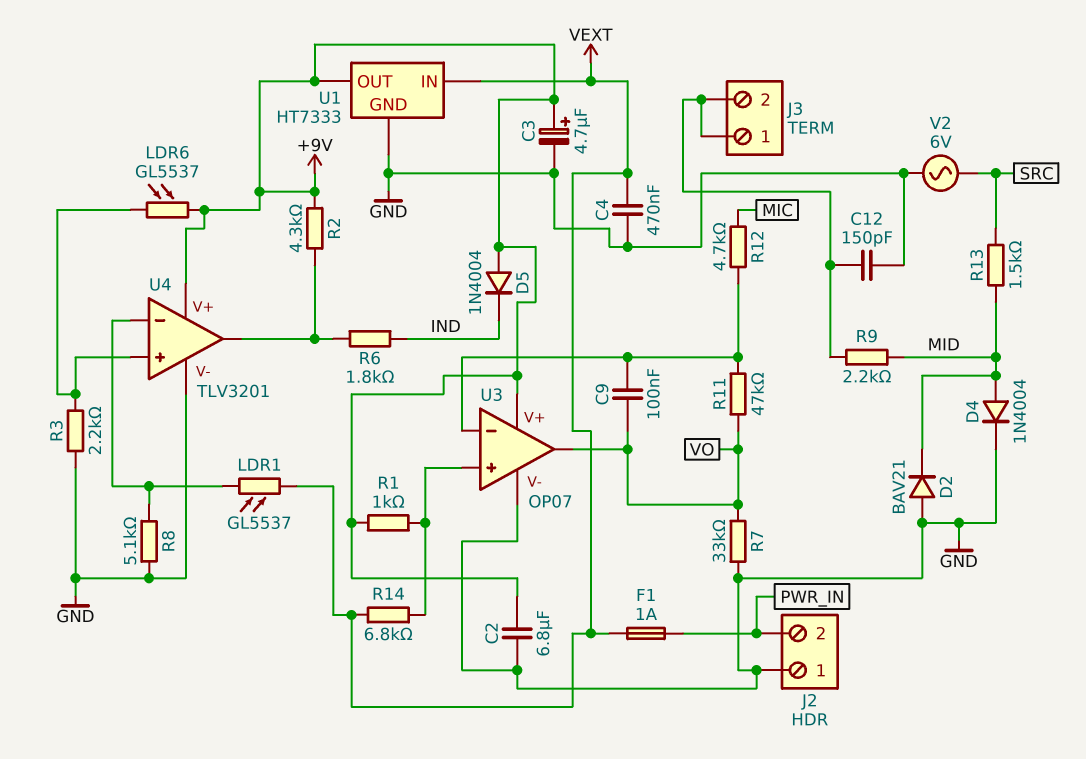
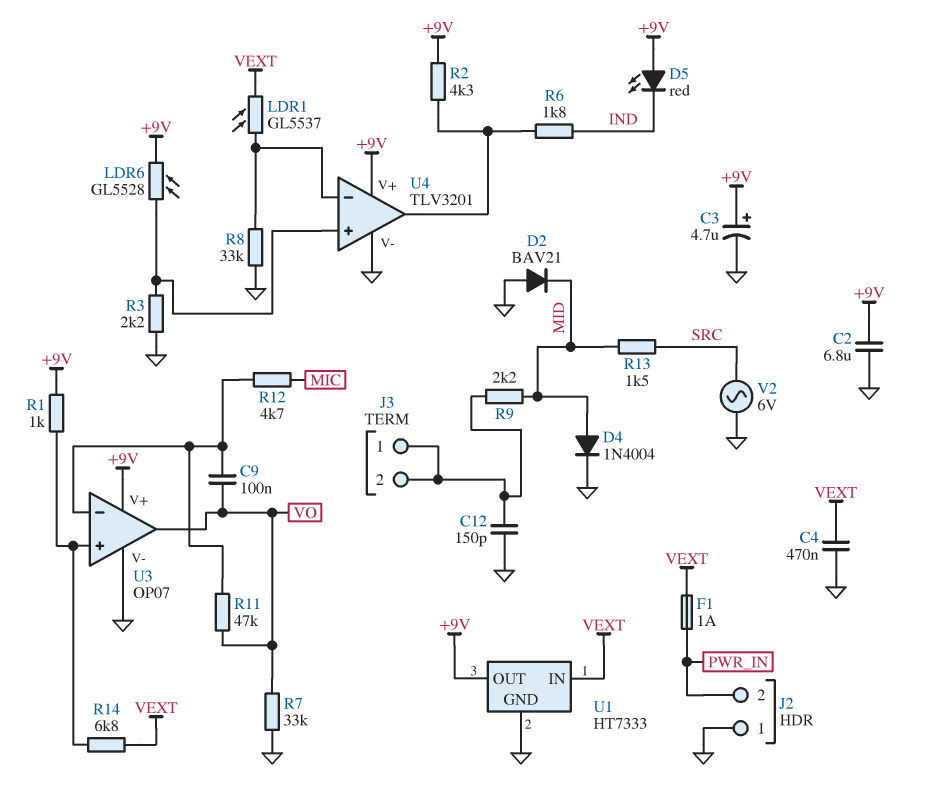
D5: diode 1N4004 (A +9V, K IND) -> LED red (A +9V, K IND)
LDR6: GL5537 (+9V, U4/in+) -> GL5528 (+9V, U4/in+)
R8: 5.1k (GND, U4/in-) -> 33k (GND, U4/in-)

